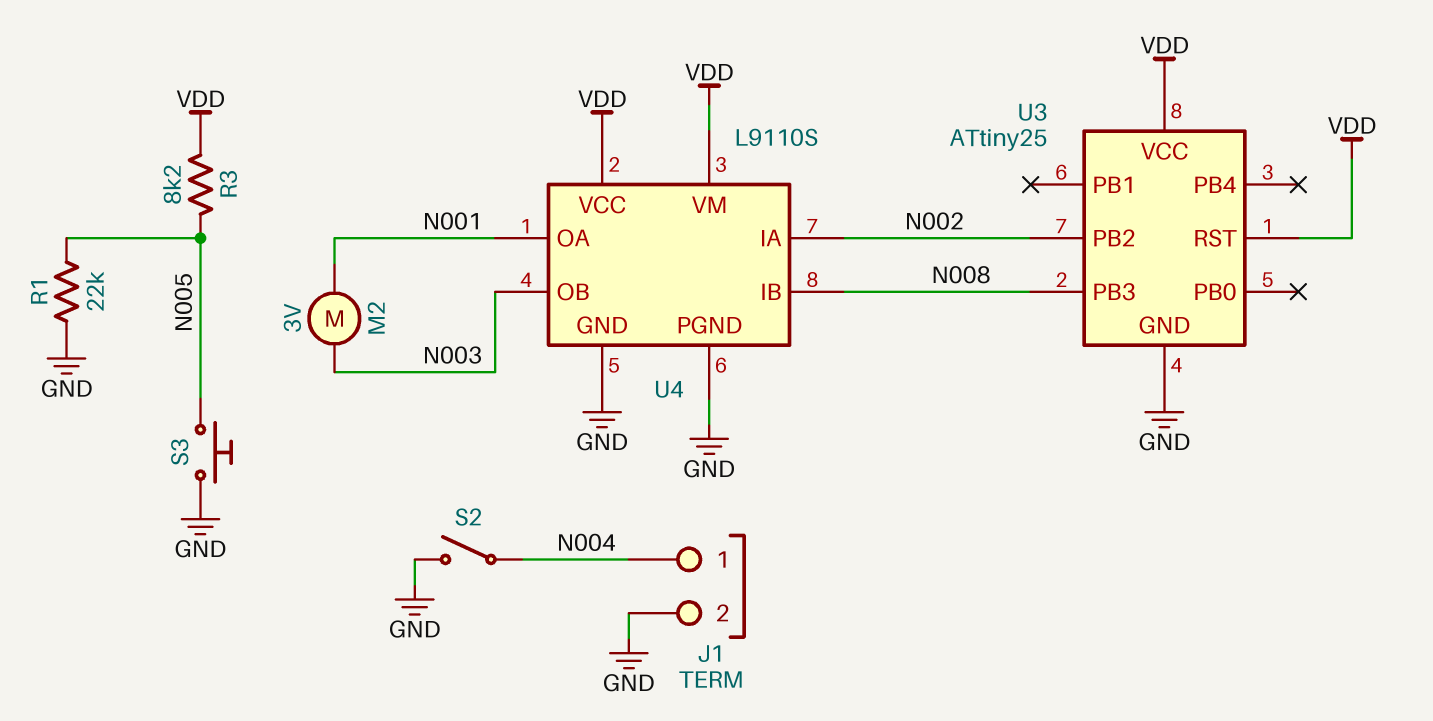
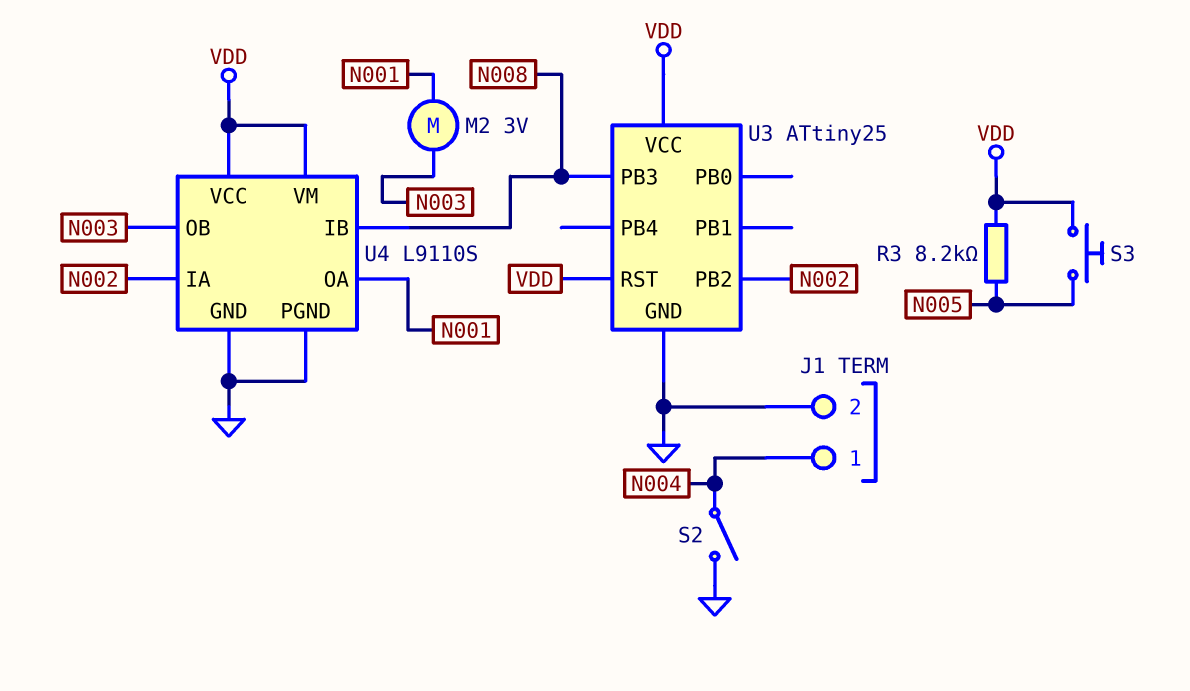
R1: 22k (GND, N005) -> none
S3: button (GND, N005) -> button (N005, VDD)

